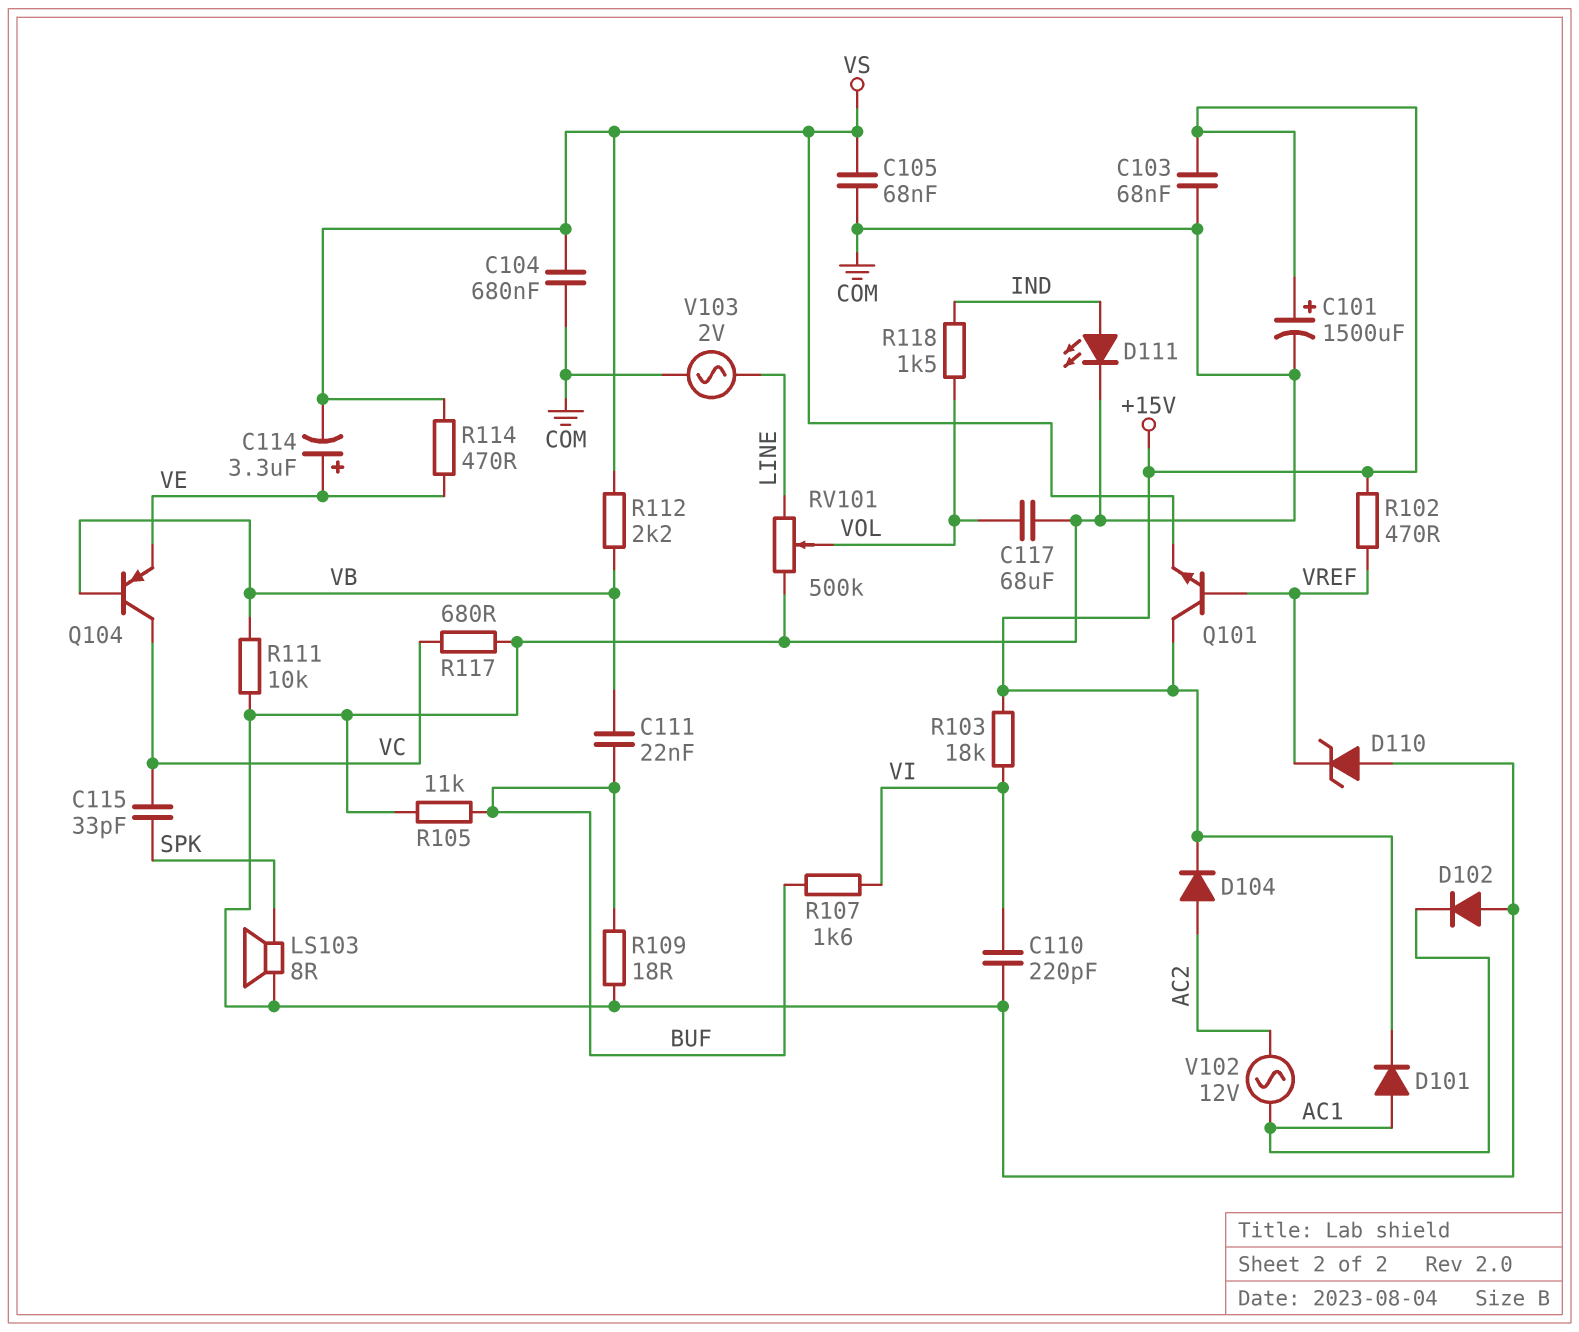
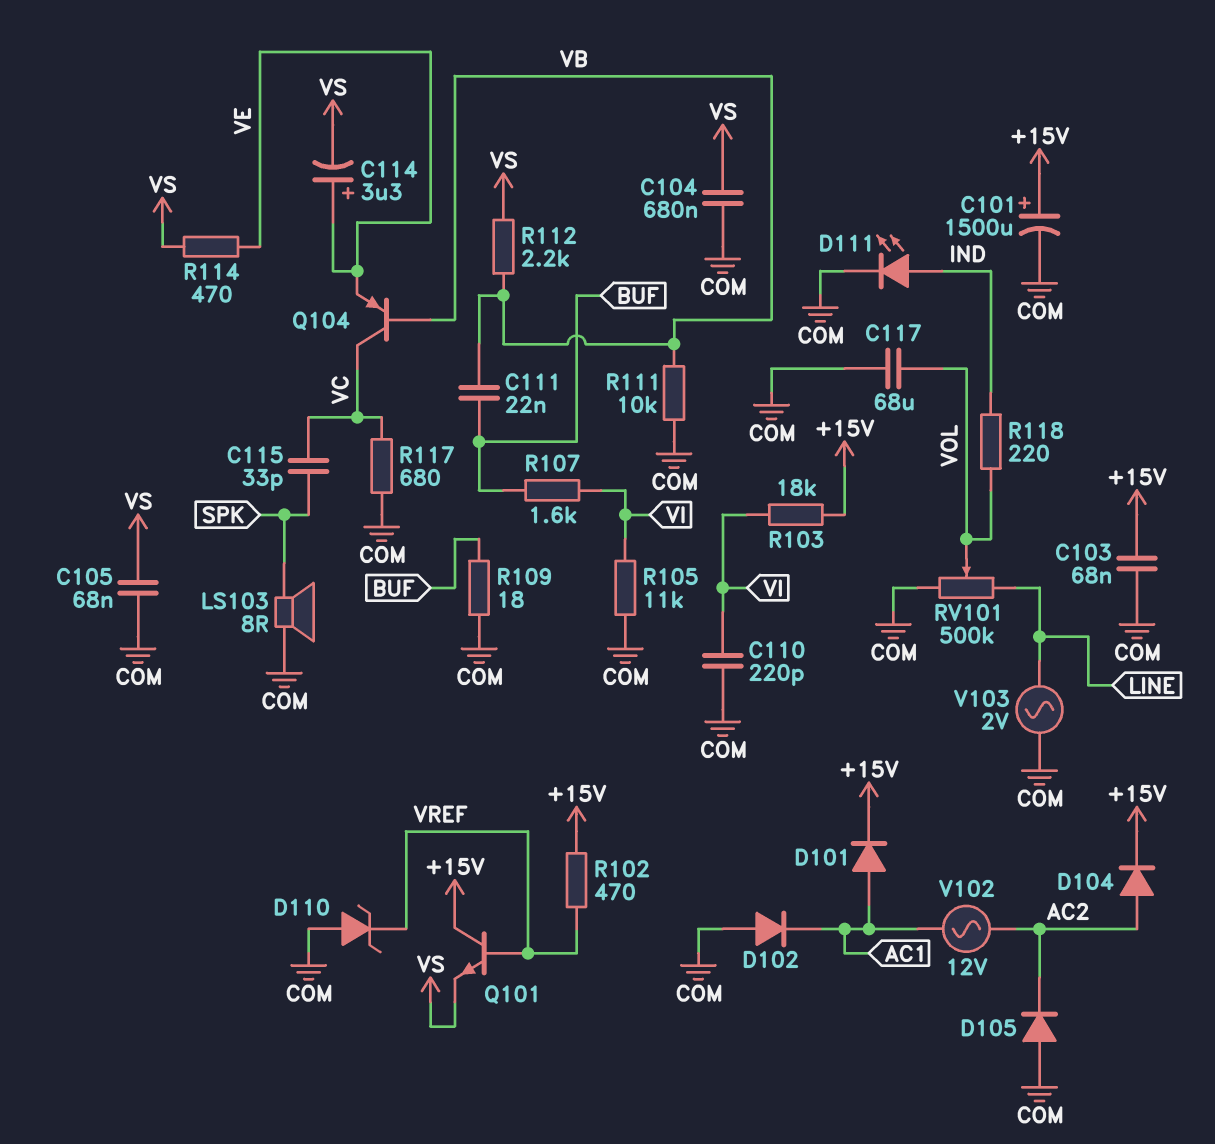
D105: none -> diode (A COM, K AC2)
R105: 11k (BUF, COM) -> 11k (COM, VI)
R118: 1.5k (IND, VOL) -> 220 (IND, VOL)

